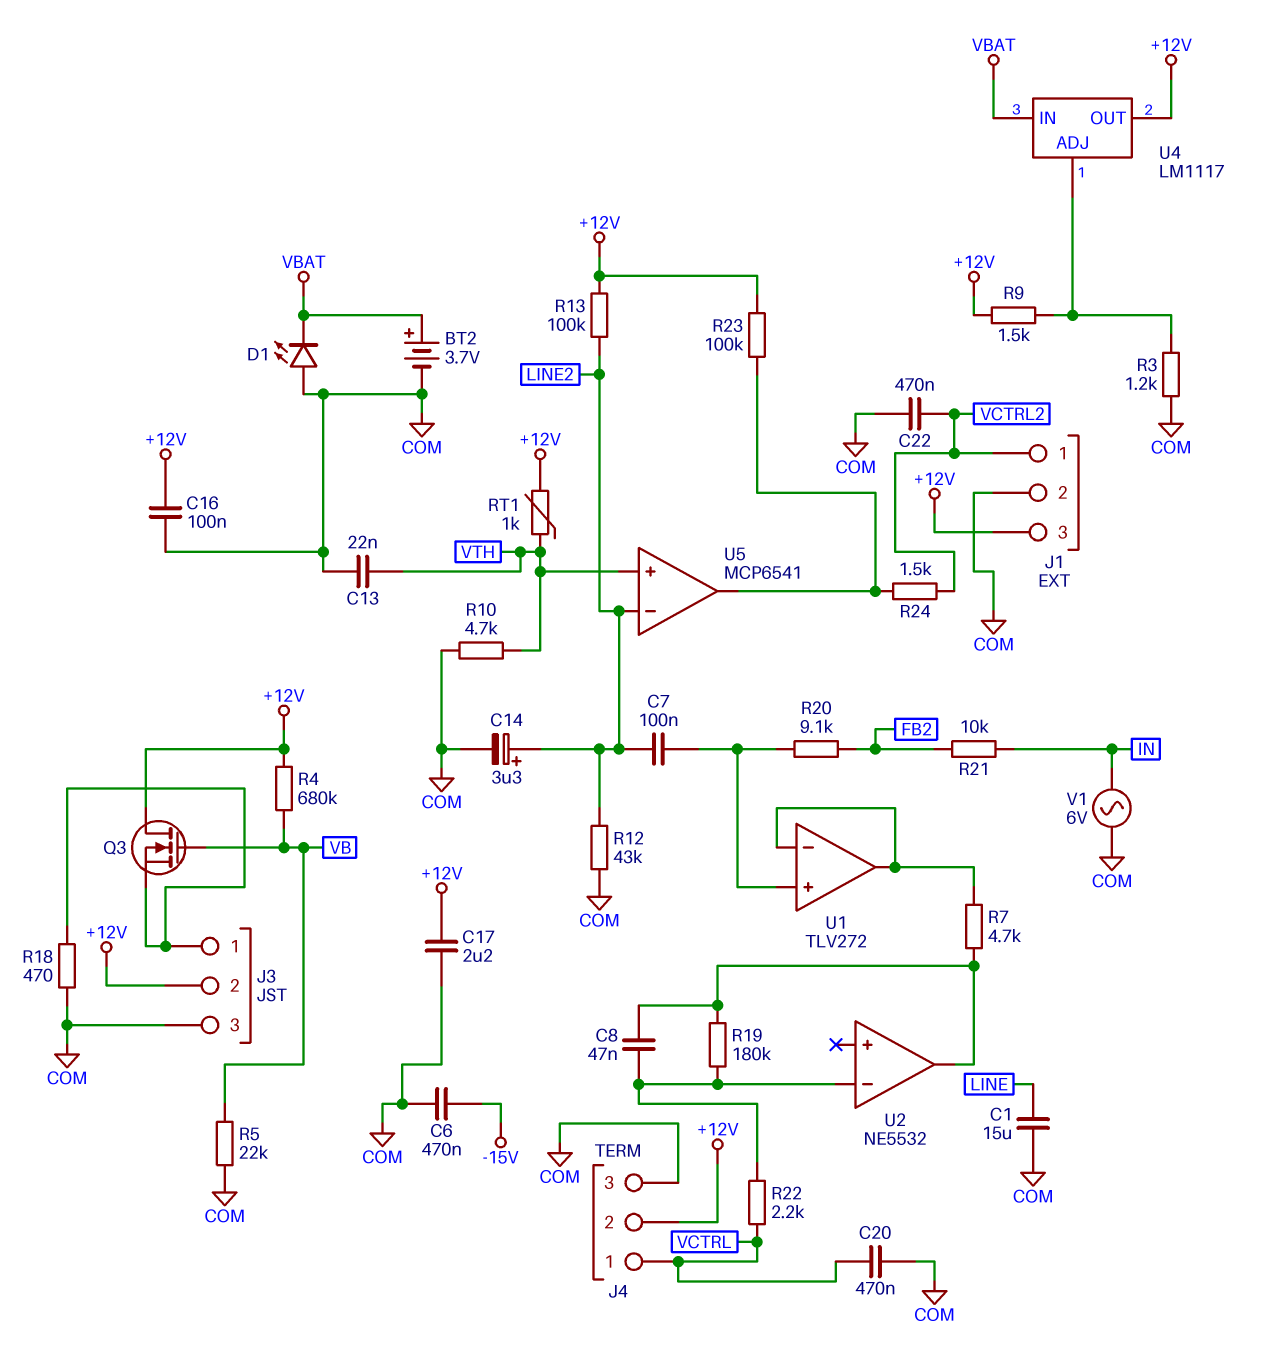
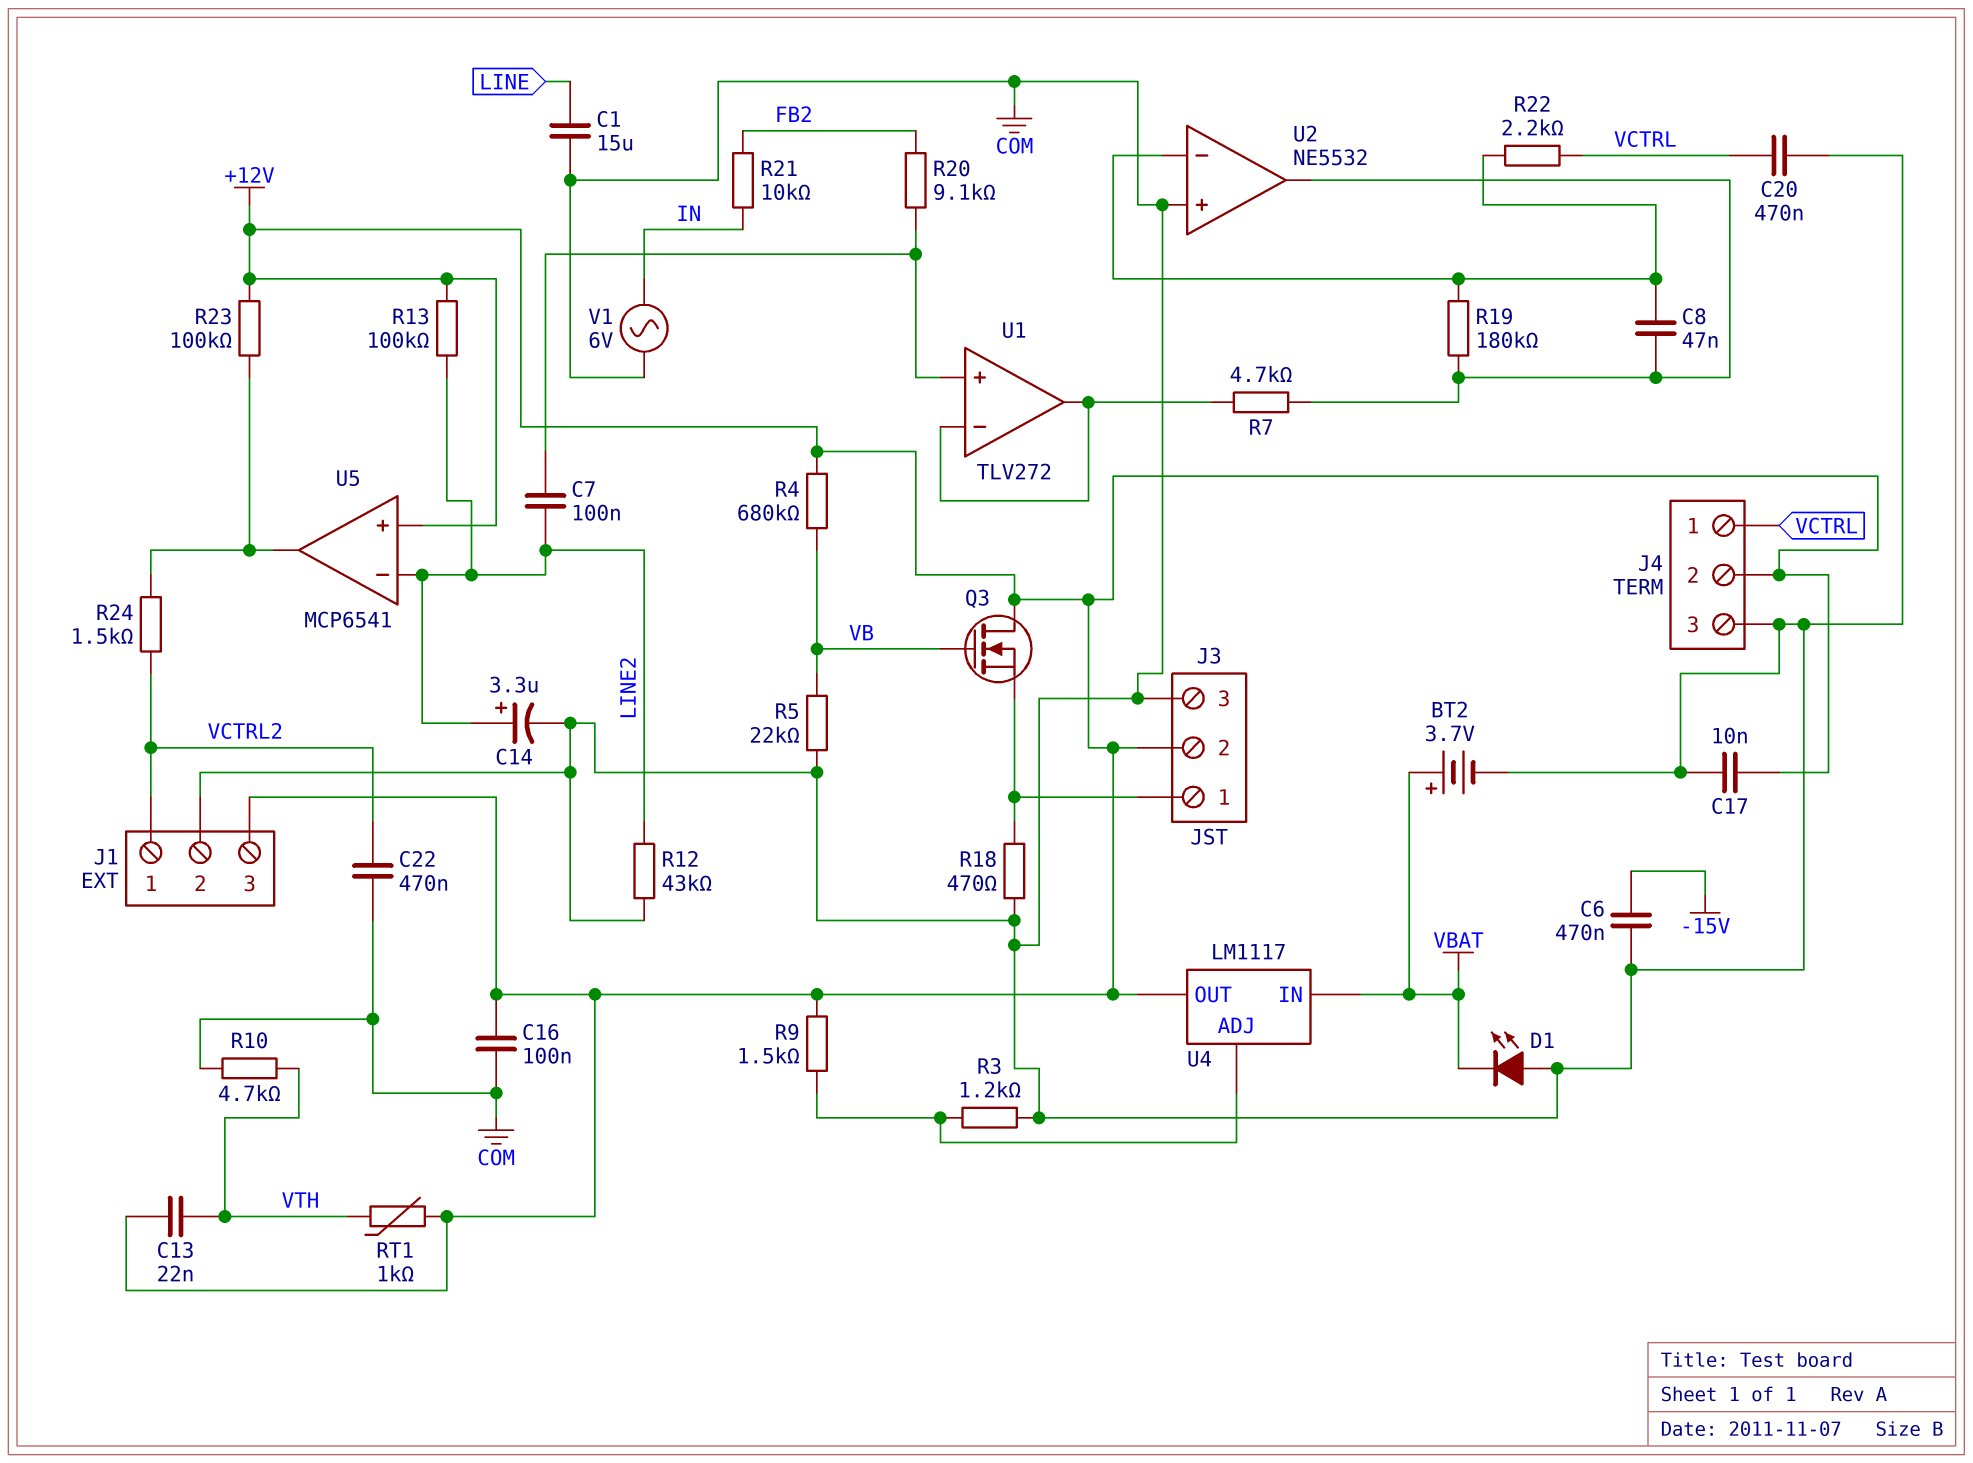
C13: 22nF (COM, VTH) -> 22nF (+12V, VTH)
C17: 2.2uF (+12V, COM) -> 10nF (+12V, COM)
U2 pin in+: none -> COM
U5 pin in+: VTH -> +12V

